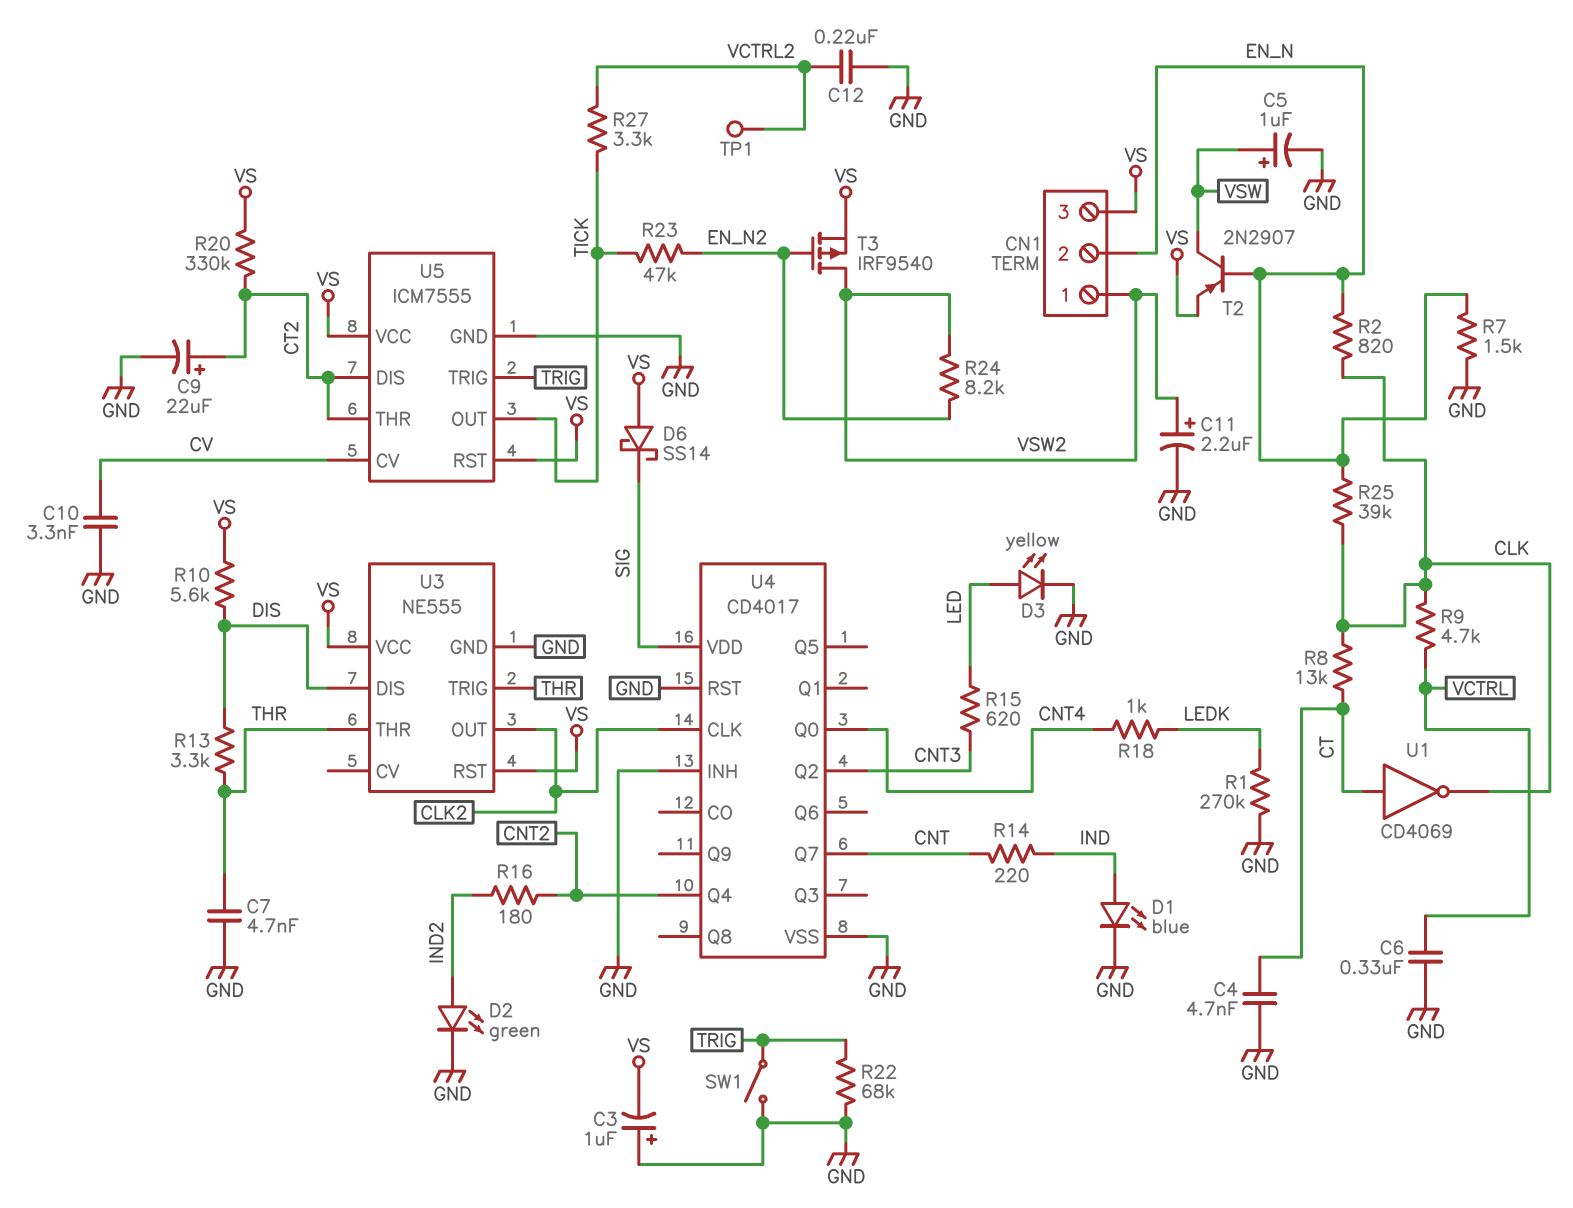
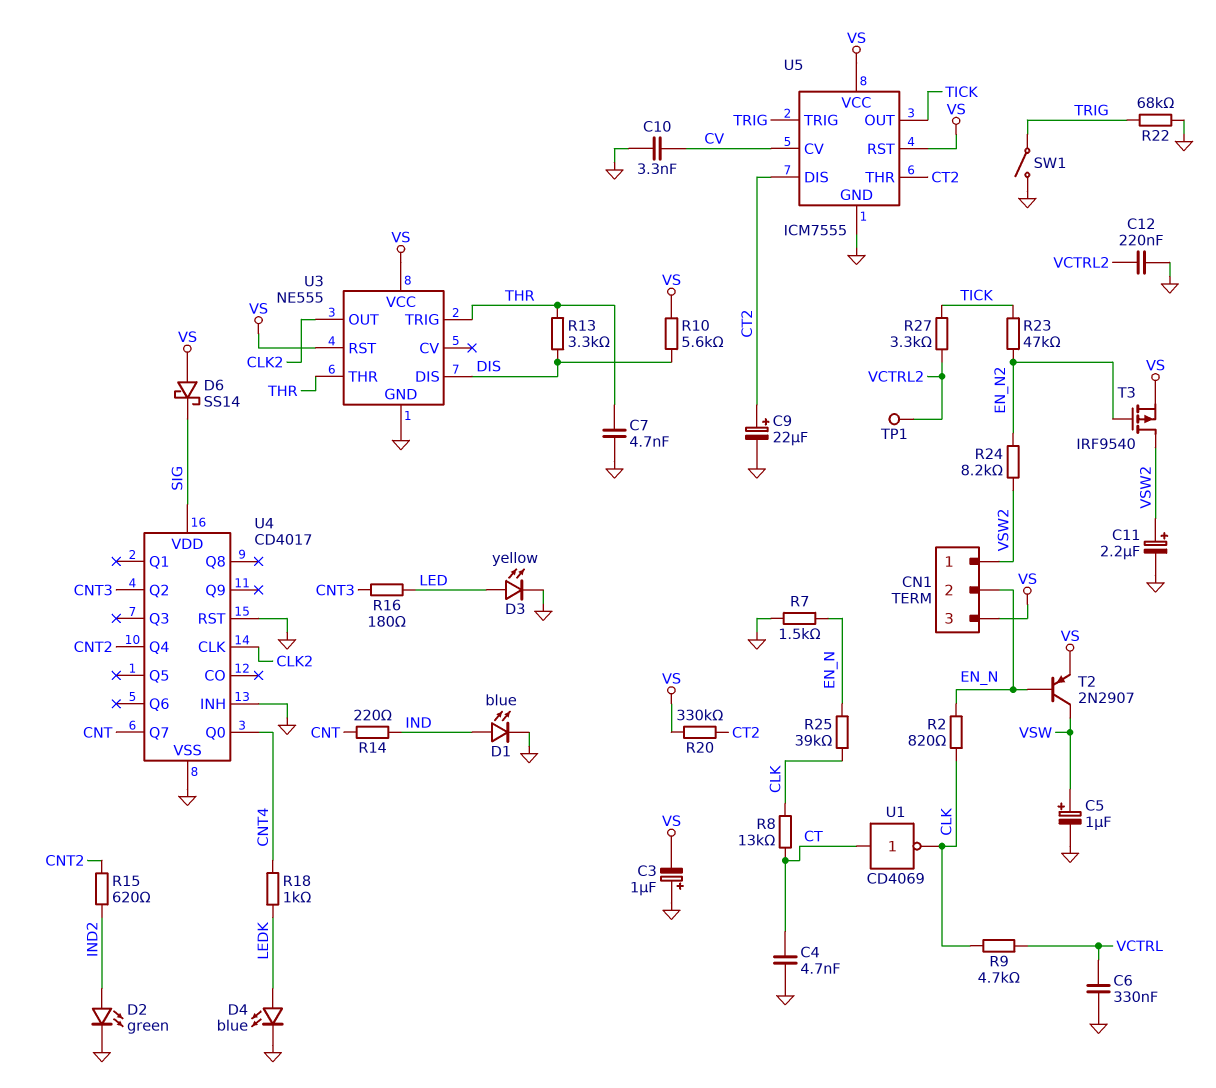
D4: none -> LED blue (A LEDK, K GND)
R1: 270k (GND, LEDK) -> none
R15: 620 (CNT3, LED) -> 620 (CNT2, IND2)
R16: 180 (CNT2, IND2) -> 180 (CNT3, LED)

